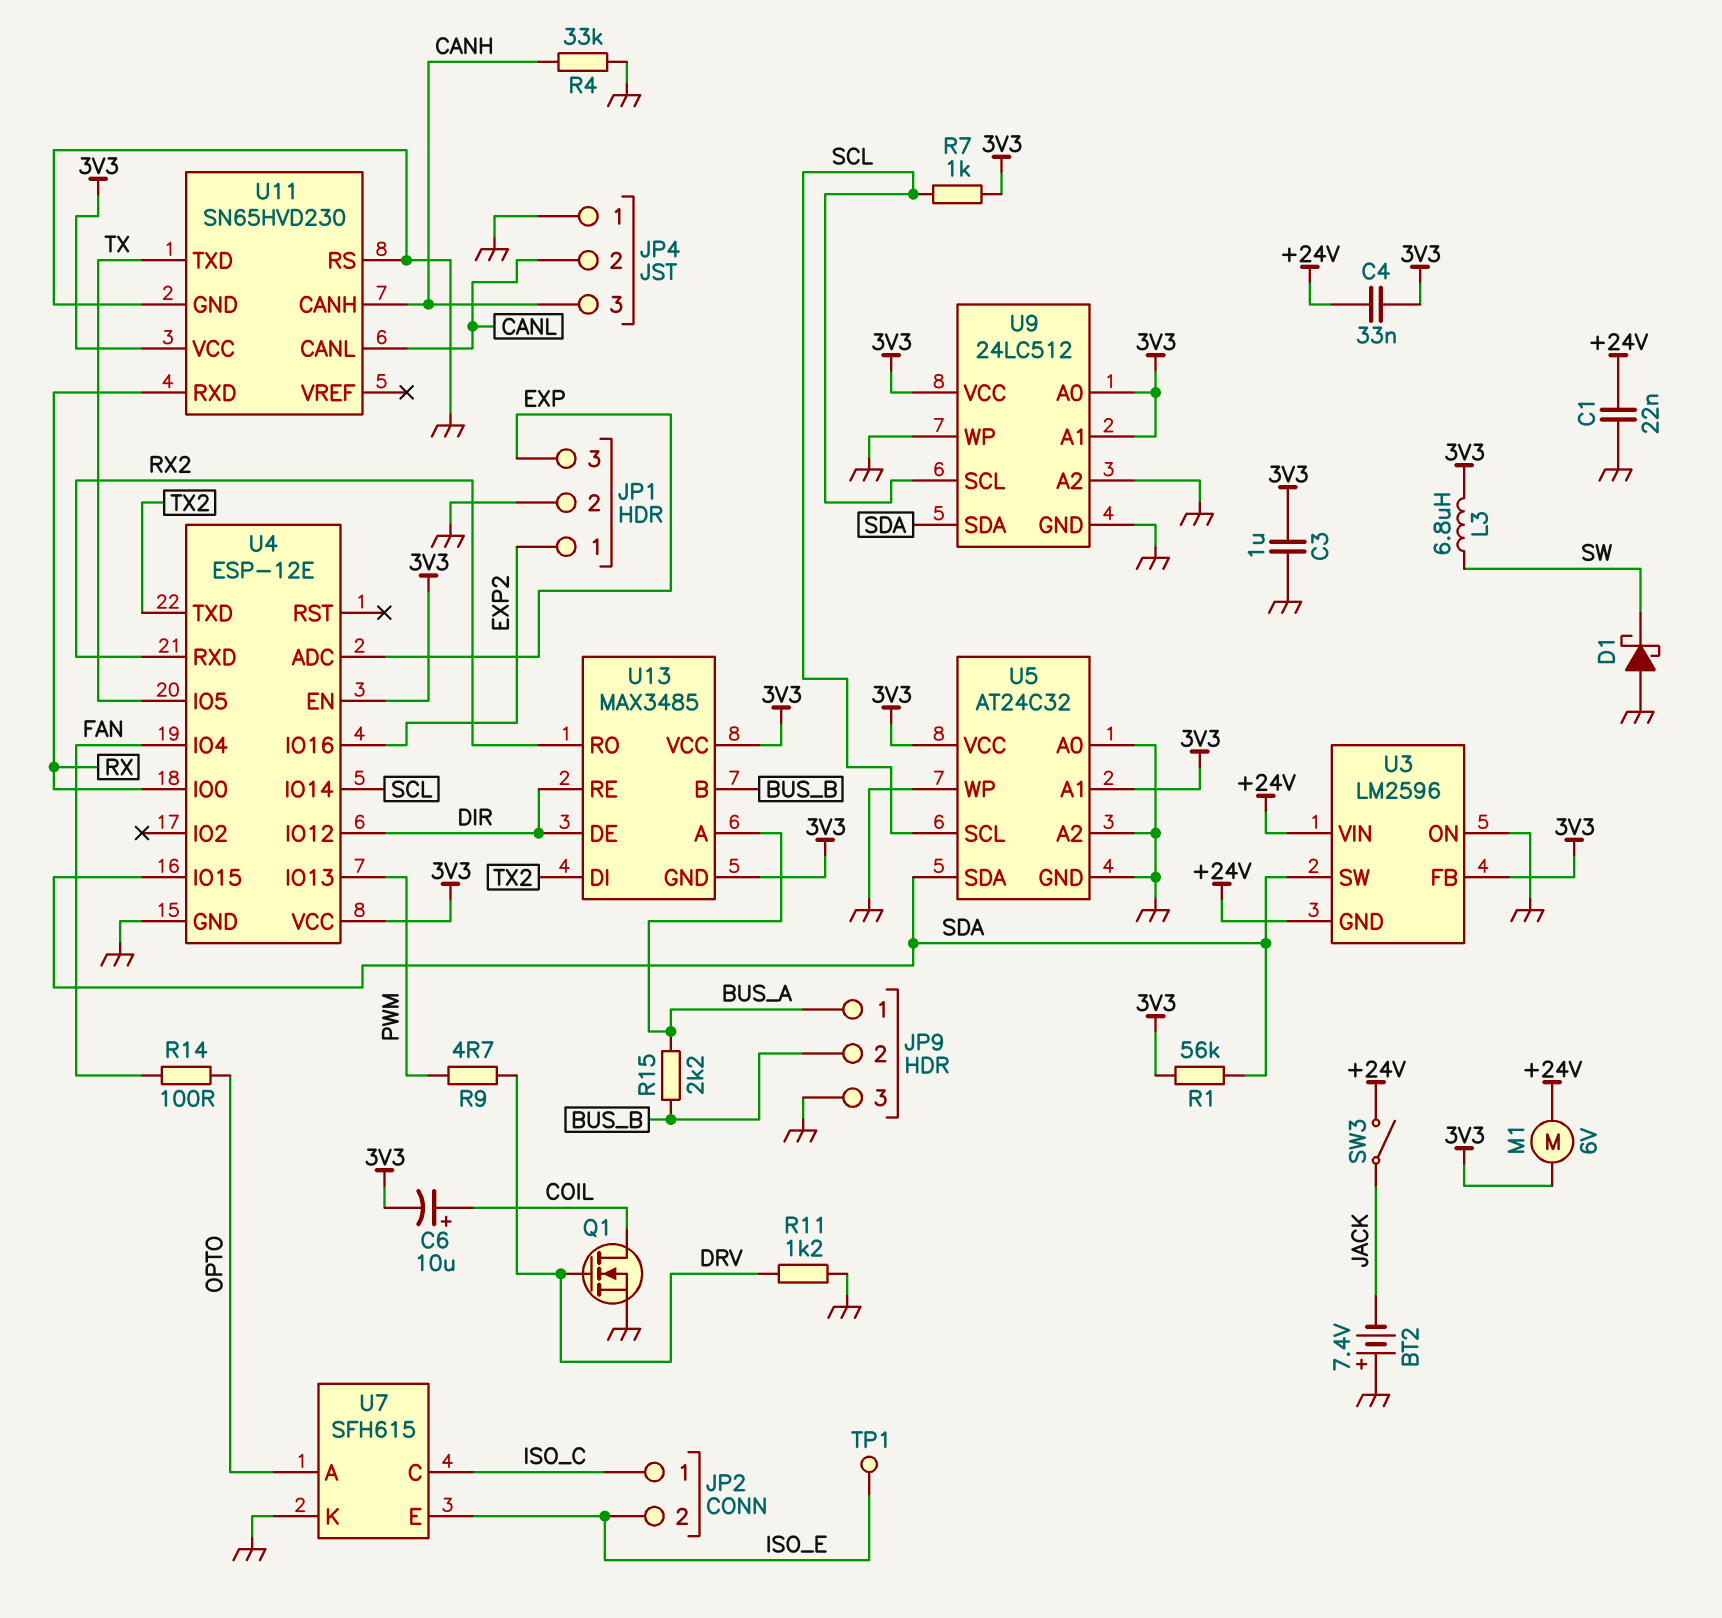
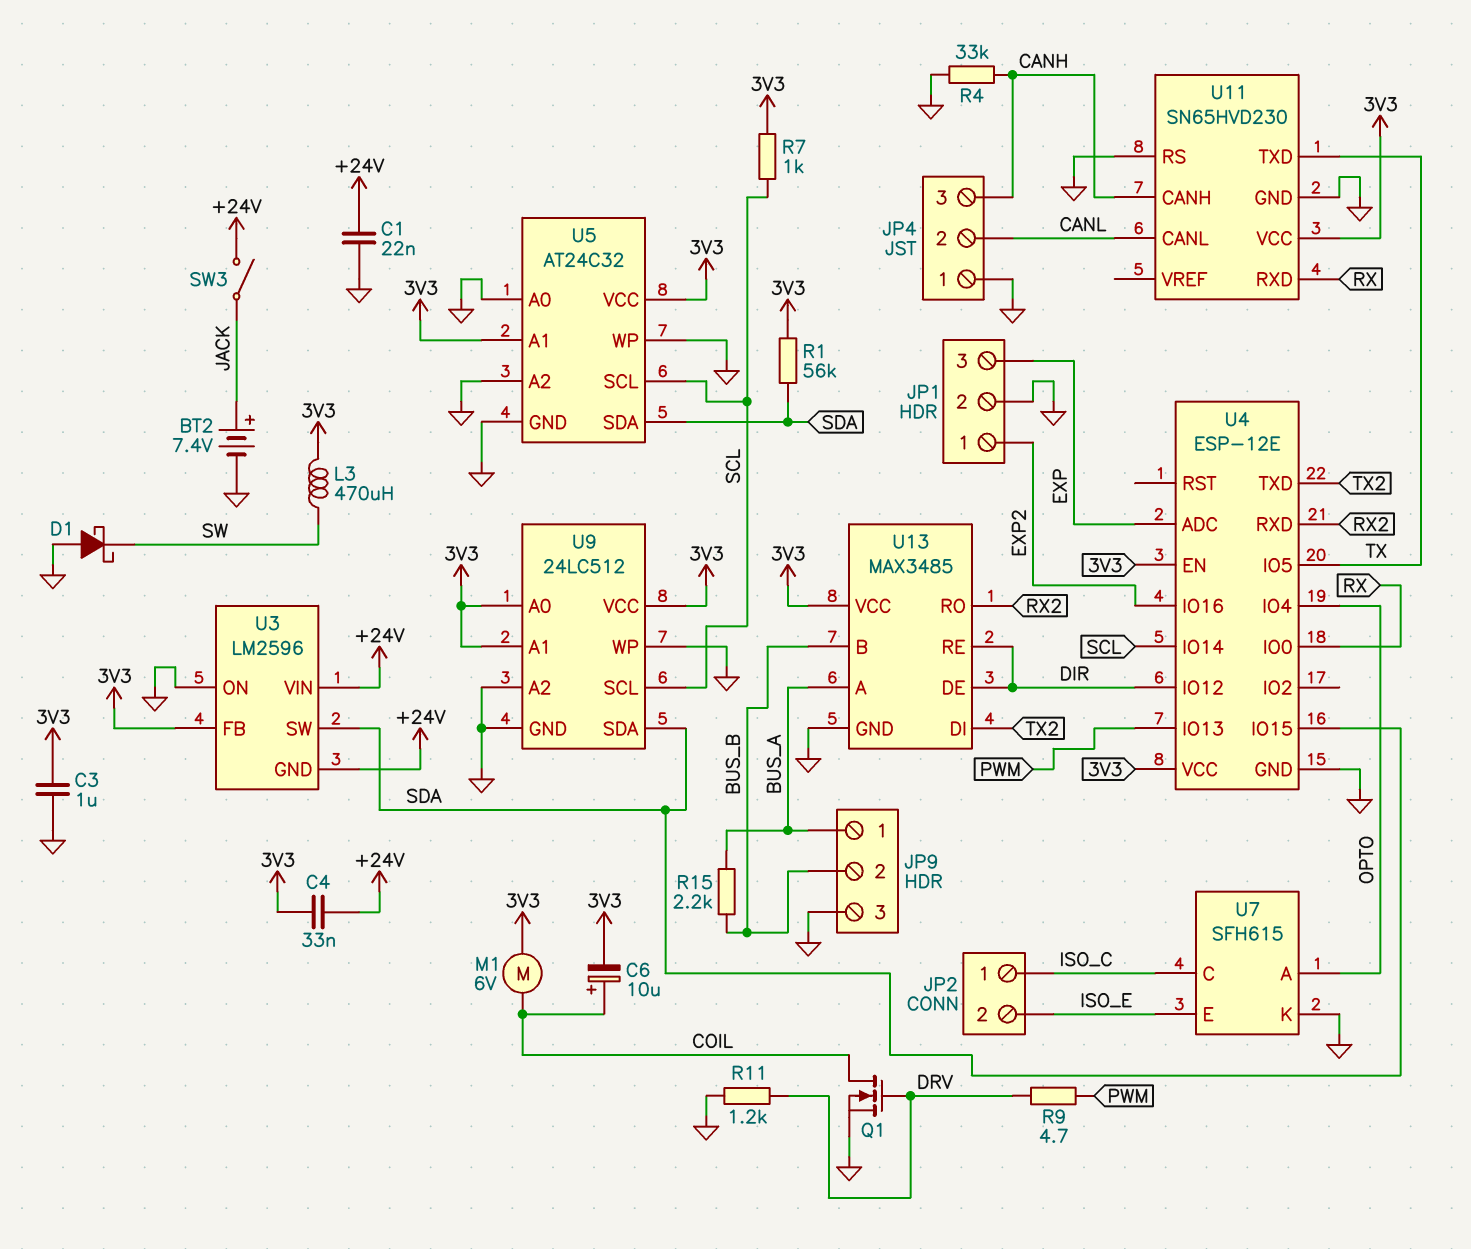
BT2: 7.4V (plus GND, minus JACK) -> 7.4V (plus JACK, minus GND)
L3: 6.8uH (3V3, SW) -> 470uH (3V3, SW)
M1: motor 6V (+24V, 3V3) -> motor 6V (3V3, COIL)
R14: 100 (FAN, OPTO) -> none
TP1: test point (ISO_E) -> none
U4 pin IO4: FAN -> OPTO
U13 pin GND: 3V3 -> GND

